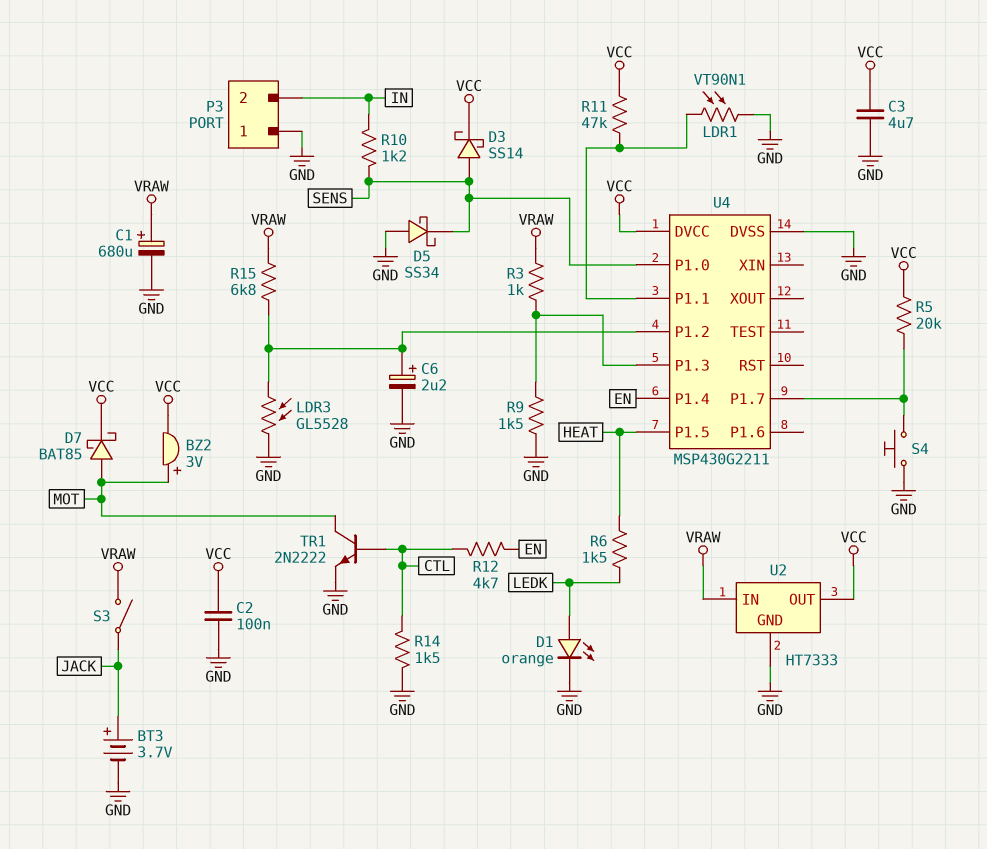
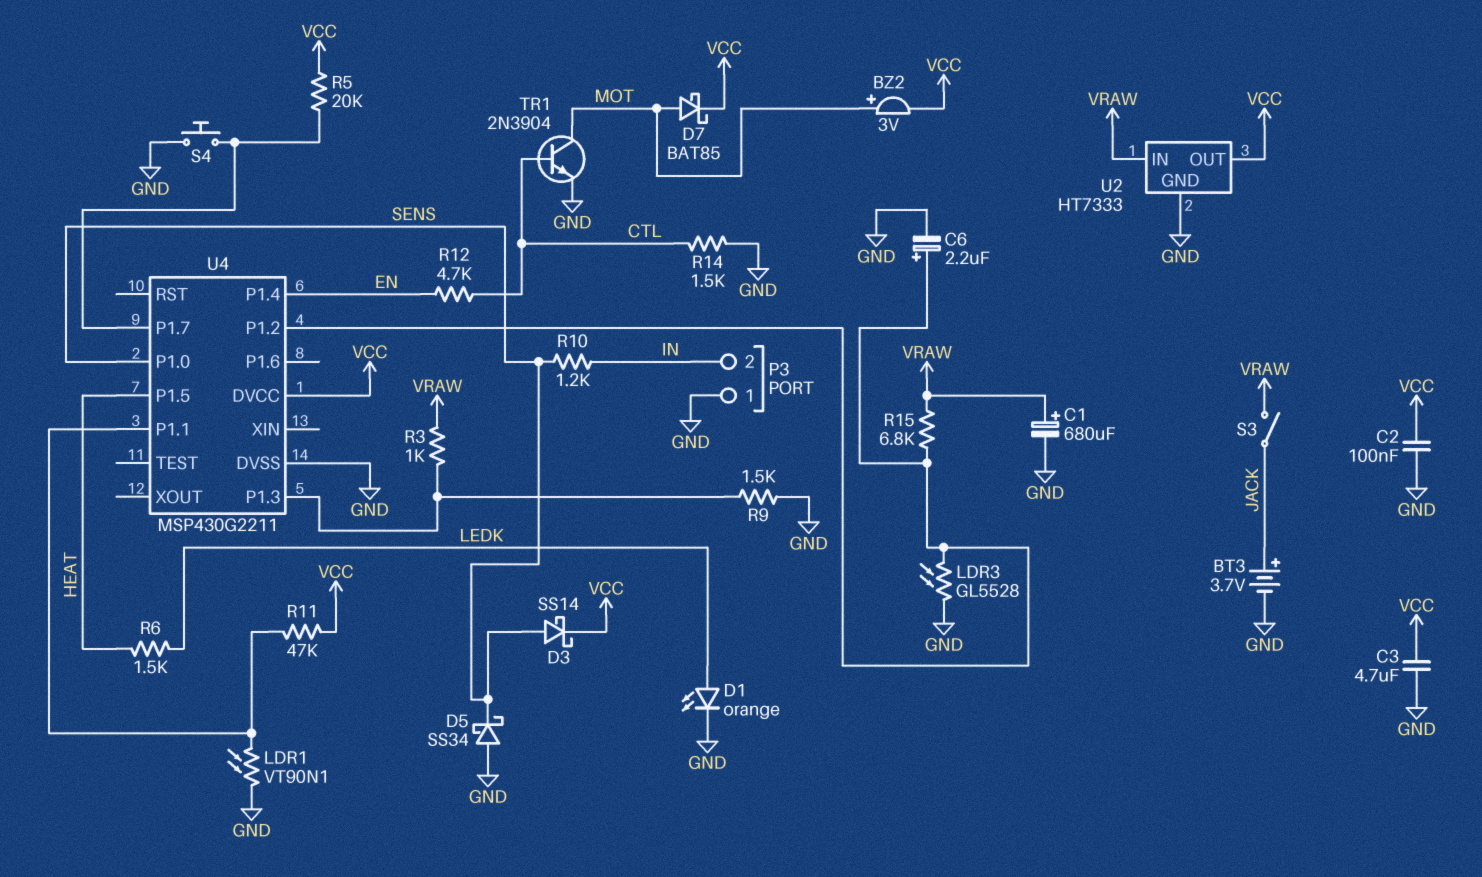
TR1: NPN 2N2222 (B CTL, C MOT, E GND) -> NPN 2N3904 (B CTL, C MOT, E GND)

